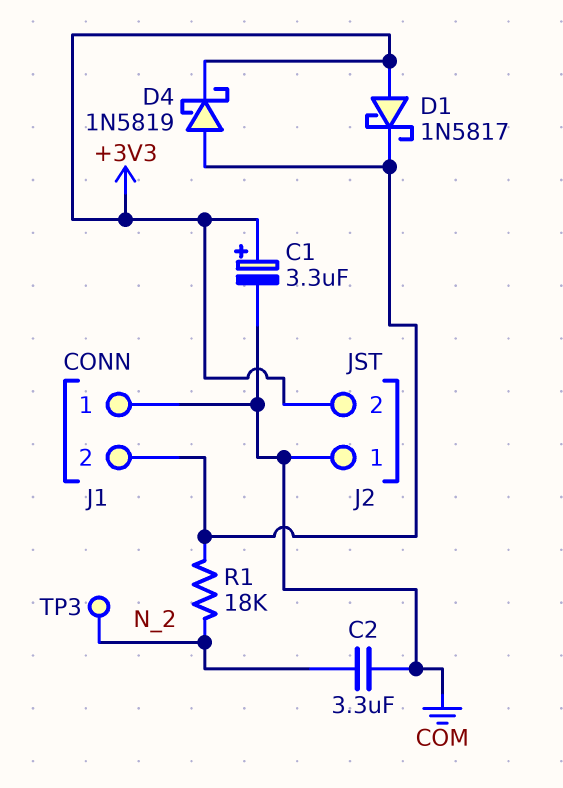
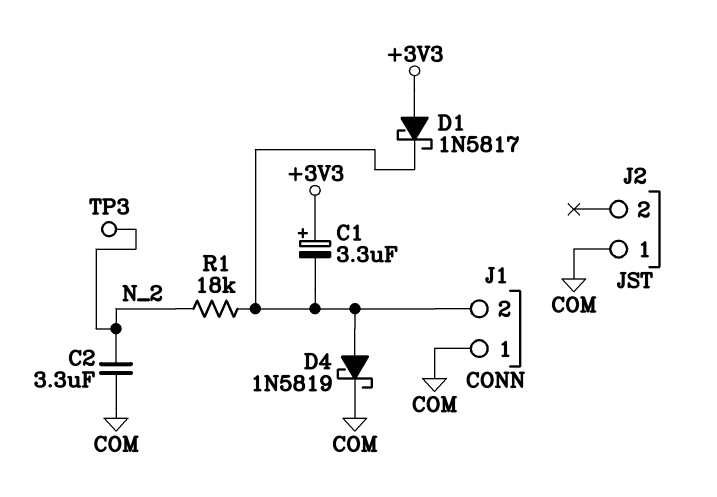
C1: 3.3uF (plus +3V3, minus COM) -> 3.3uF (plus +3V3, minus J1/2)
D4: schottky 1N5819 (A J1/2, K +3V3) -> schottky 1N5819 (A J1/2, K COM)
J2 pin 2: +3V3 -> none

